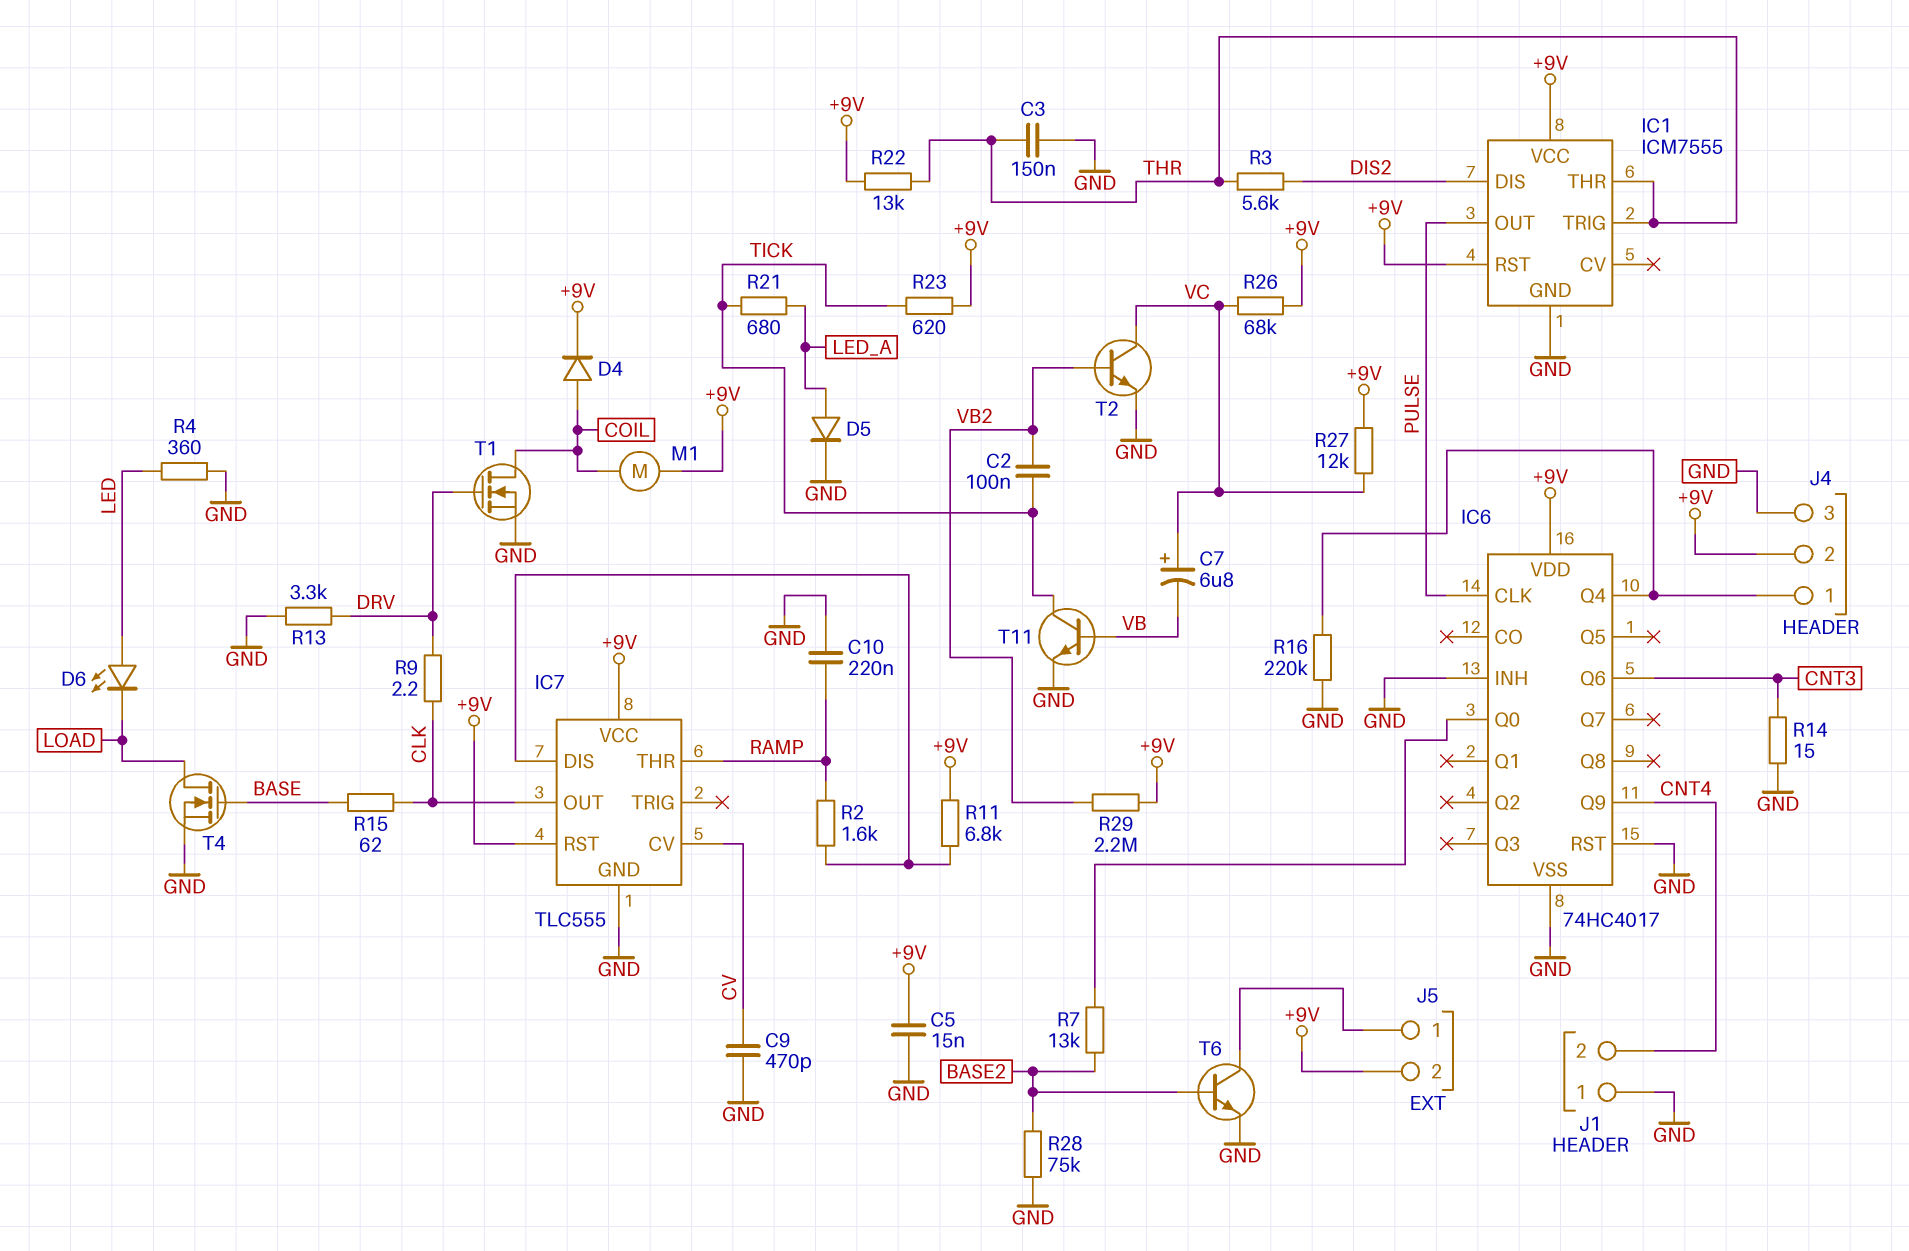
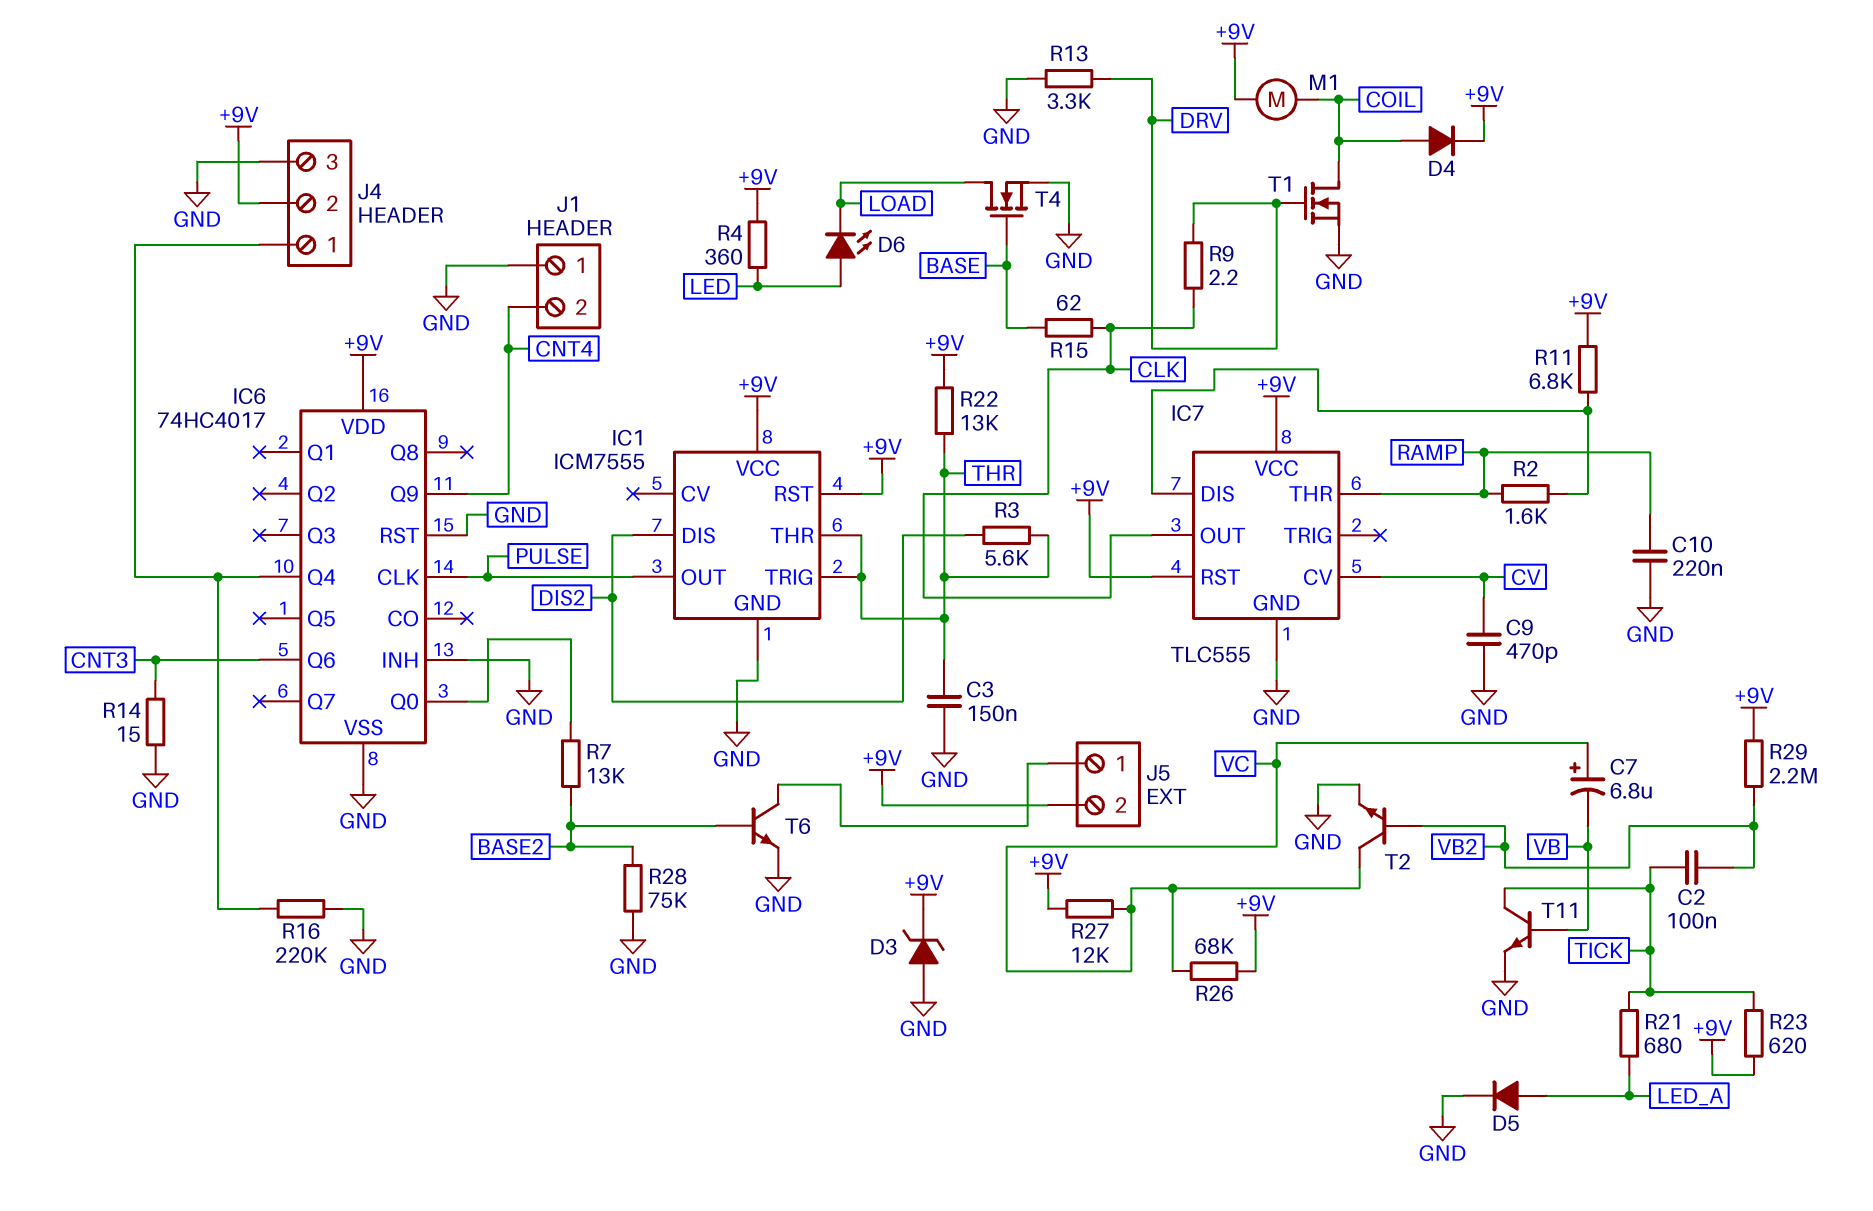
C5: 15nF (+9V, GND) -> none
D3: none -> zener (A GND, K +9V)
R4: 360 (GND, LED) -> 360 (+9V, LED)

